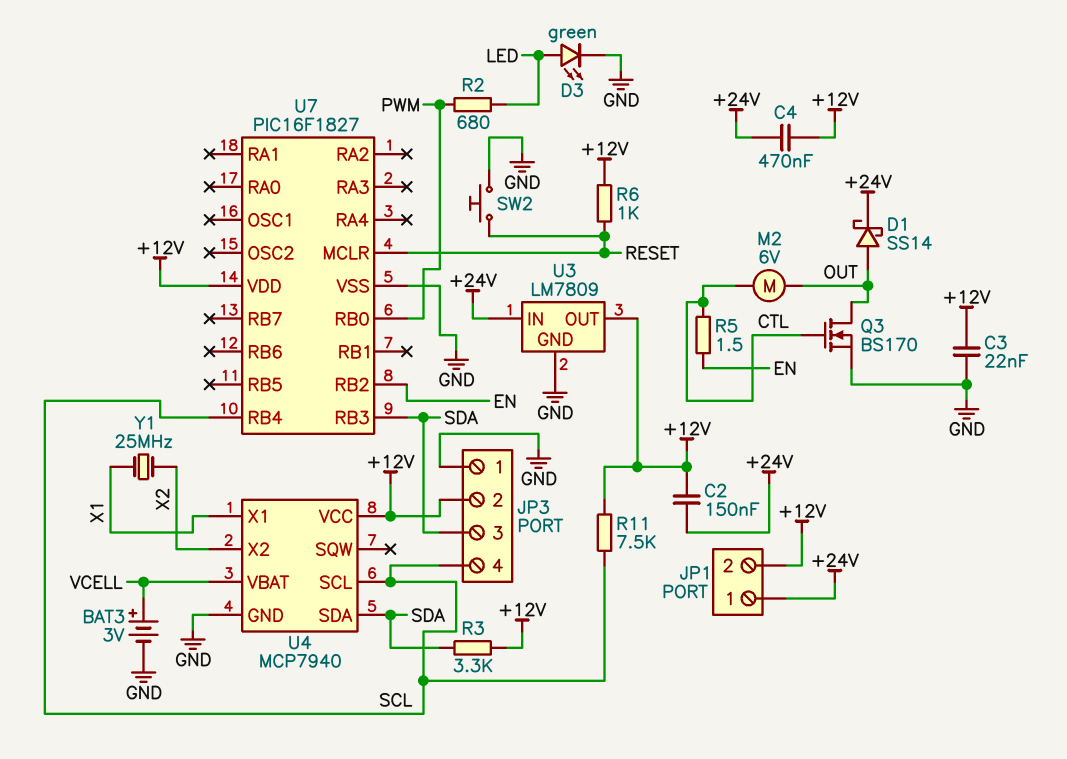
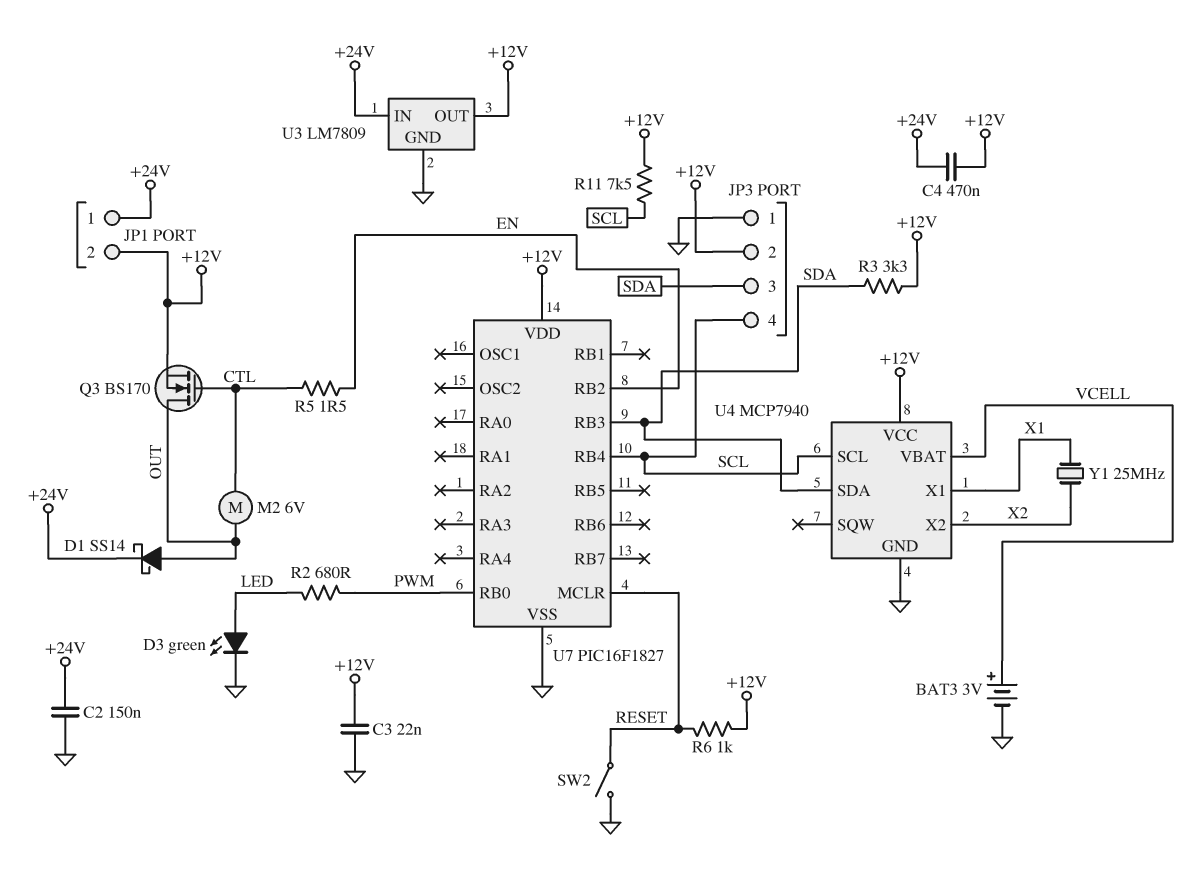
C2: 150nF (+12V, +24V) -> 150nF (+24V, GND)
Q3: NMOS BS170 (G CTL, D OUT, S GND) -> NMOS BS170 (G CTL, D OUT, S +12V)
SW2: button (GND, RESET) -> switch (GND, RESET)

